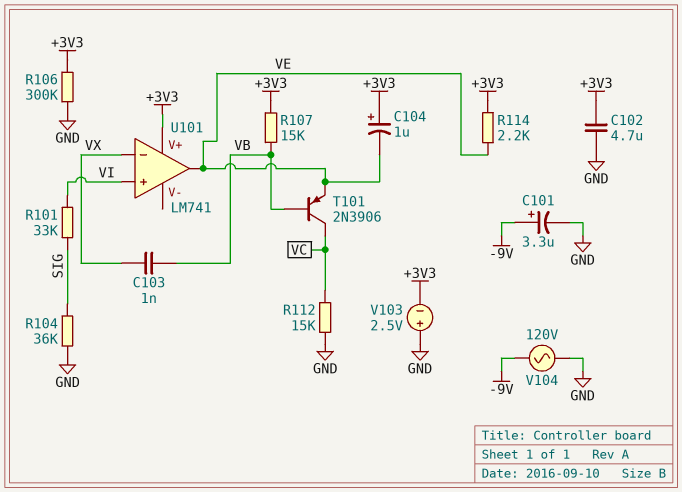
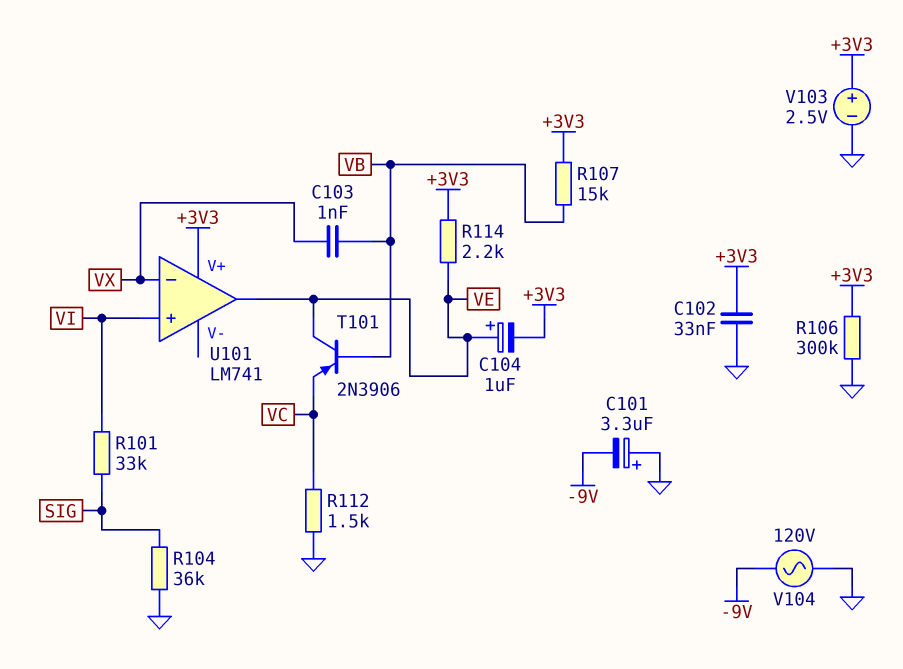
C101: 3.3uF (plus -9V, minus GND) -> 3.3uF (plus GND, minus -9V)
C102: 4.7uF (+3V3, GND) -> 33nF (+3V3, GND)
C104: 1uF (plus +3V3, minus VE) -> 1uF (plus VE, minus +3V3)
R112: 15k (GND, VC) -> 1.5k (GND, VC)
T101: PNP 2N3906 (B VB, C VC, E VE) -> PNP 2N3906 (B VB, C VE, E VC)
V103: 2.5V (plus GND, minus +3V3) -> 2.5V (plus +3V3, minus GND)

